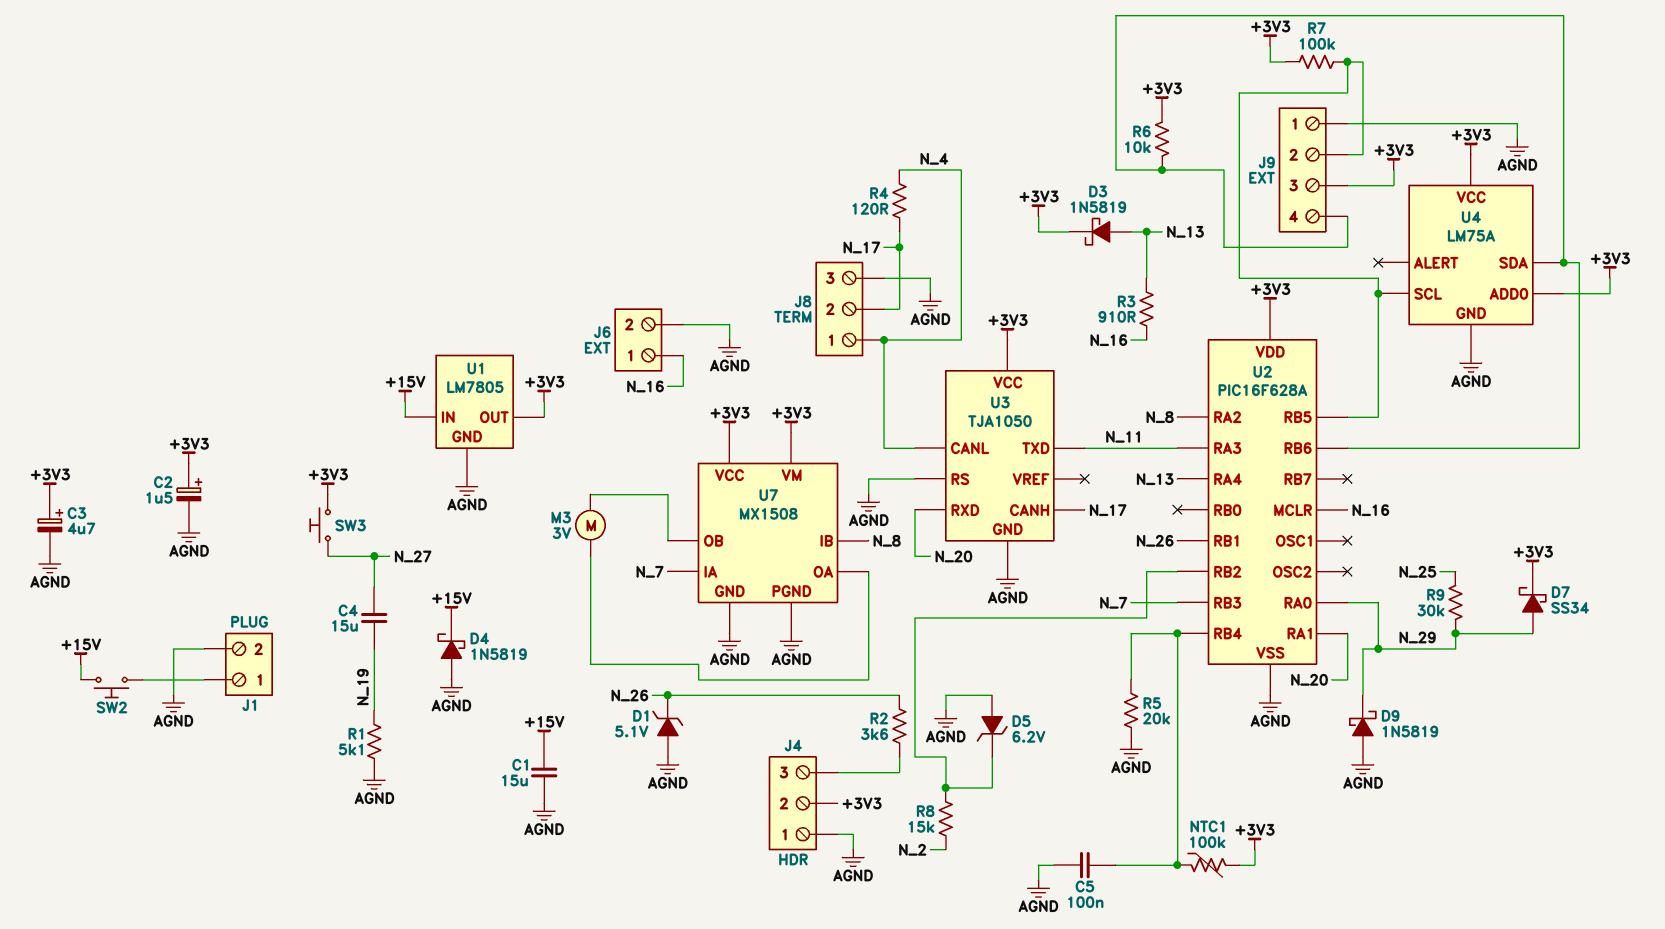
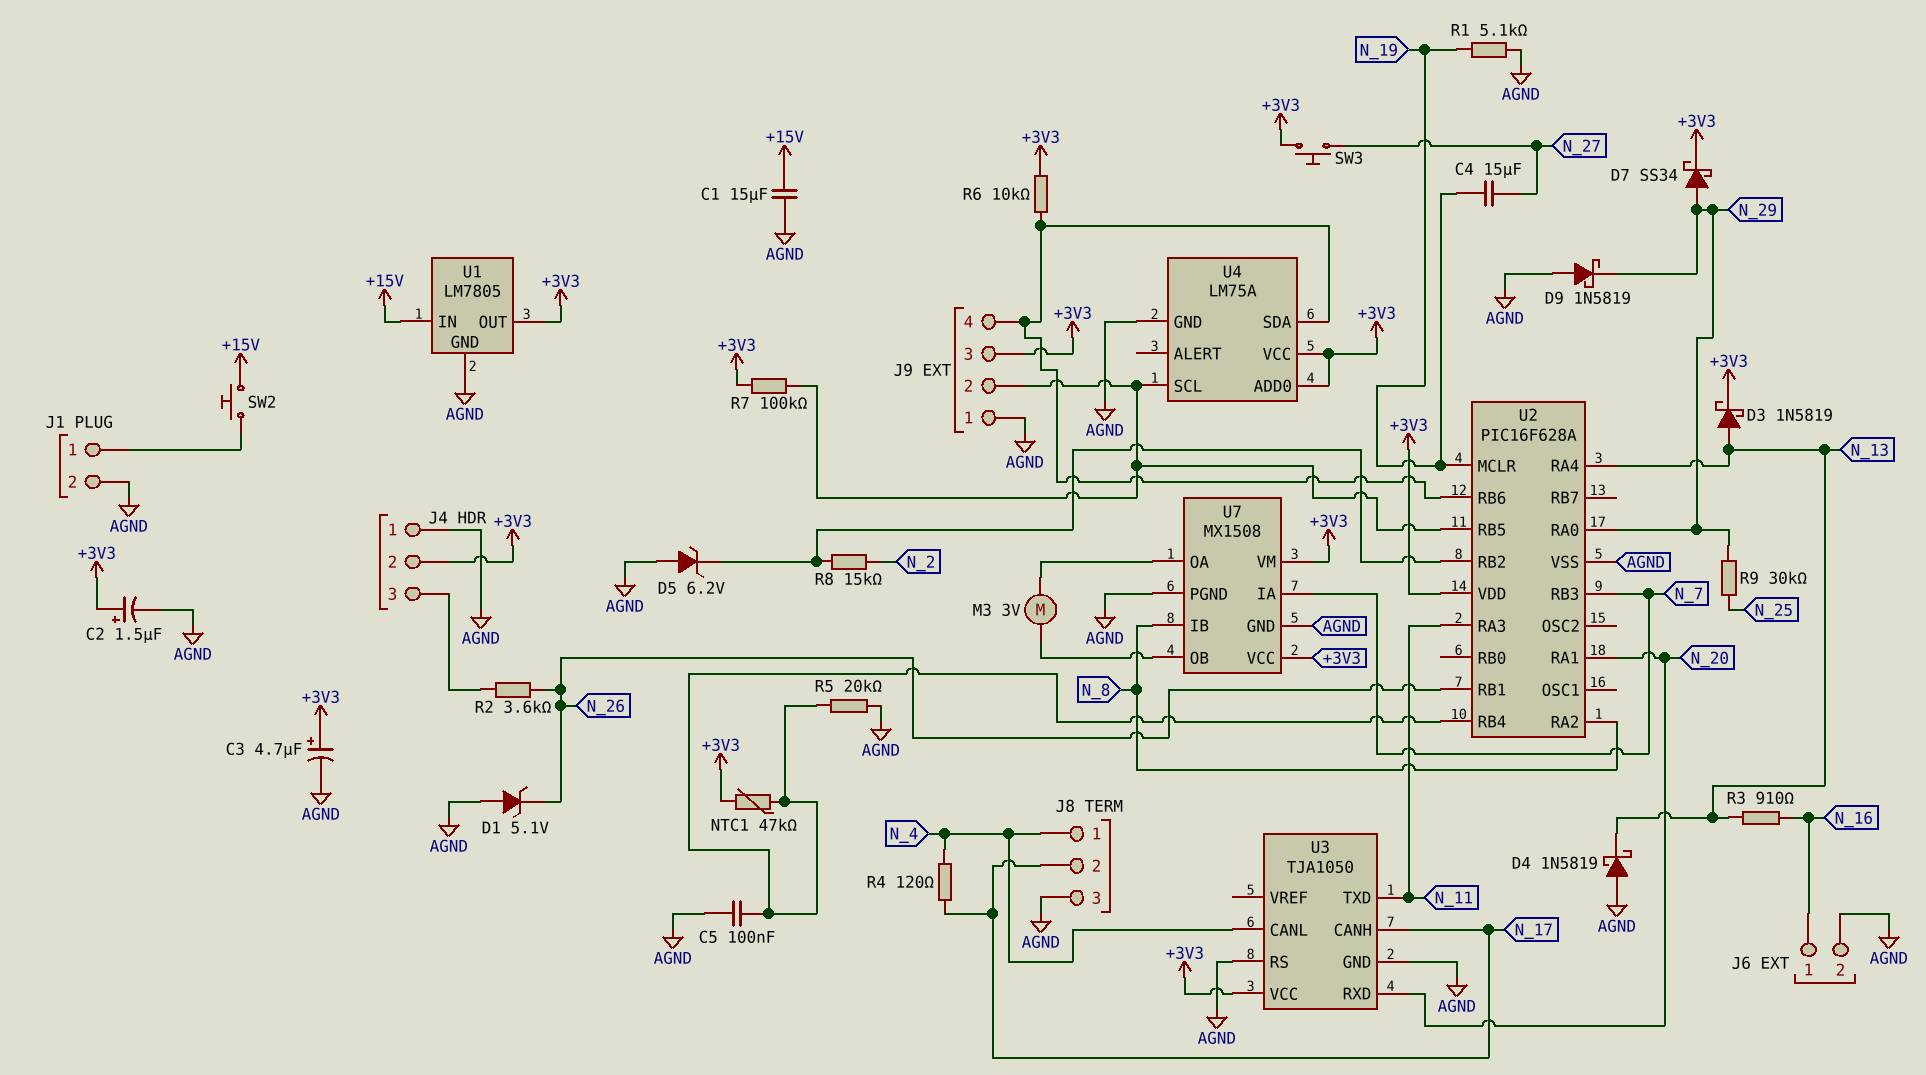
D4: schottky 1N5819 (A AGND, K +15V) -> schottky 1N5819 (A AGND, K N_13)
NTC1: 100k (+3V3, U2/RB4) -> 47k (+3V3, U2/RB4)
U2 pin MCLR: N_16 -> N_19

